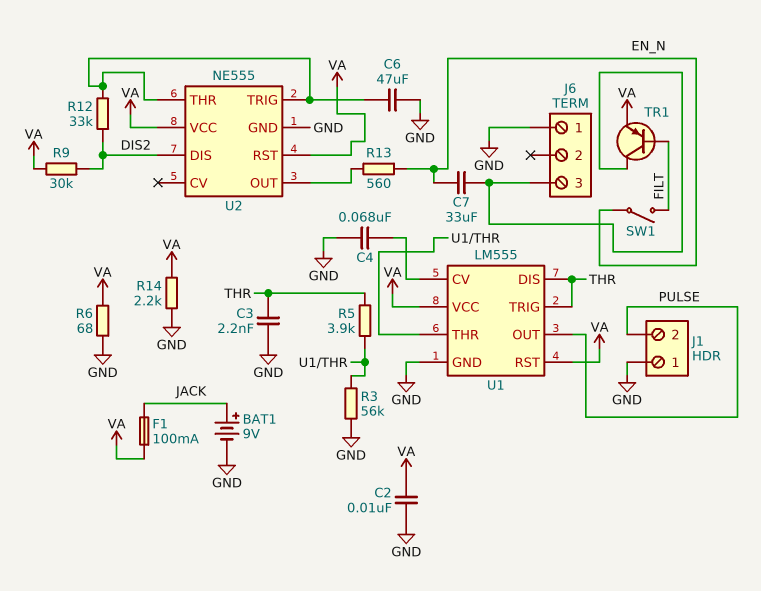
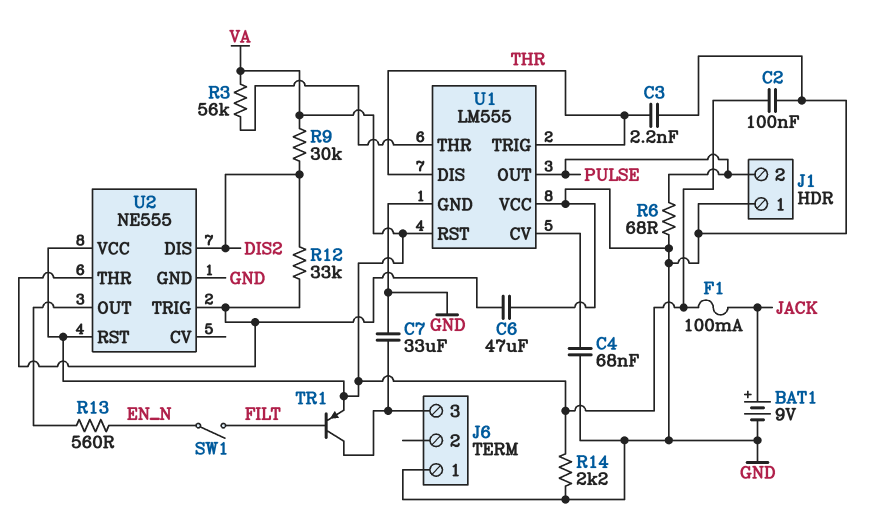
C2: 10nF (GND, VA) -> 100nF (GND, VA)
C7: 33uF (EN_N, J6/3) -> 33uF (GND, J6/3)
R3: 56k (GND, U1/THR) -> 56k (U1/THR, VA)
R5: 3.9k (THR, U1/THR) -> none
R6: 68 (GND, VA) -> 68 (GND, PULSE)
U1 pin VCC: VA -> GND

